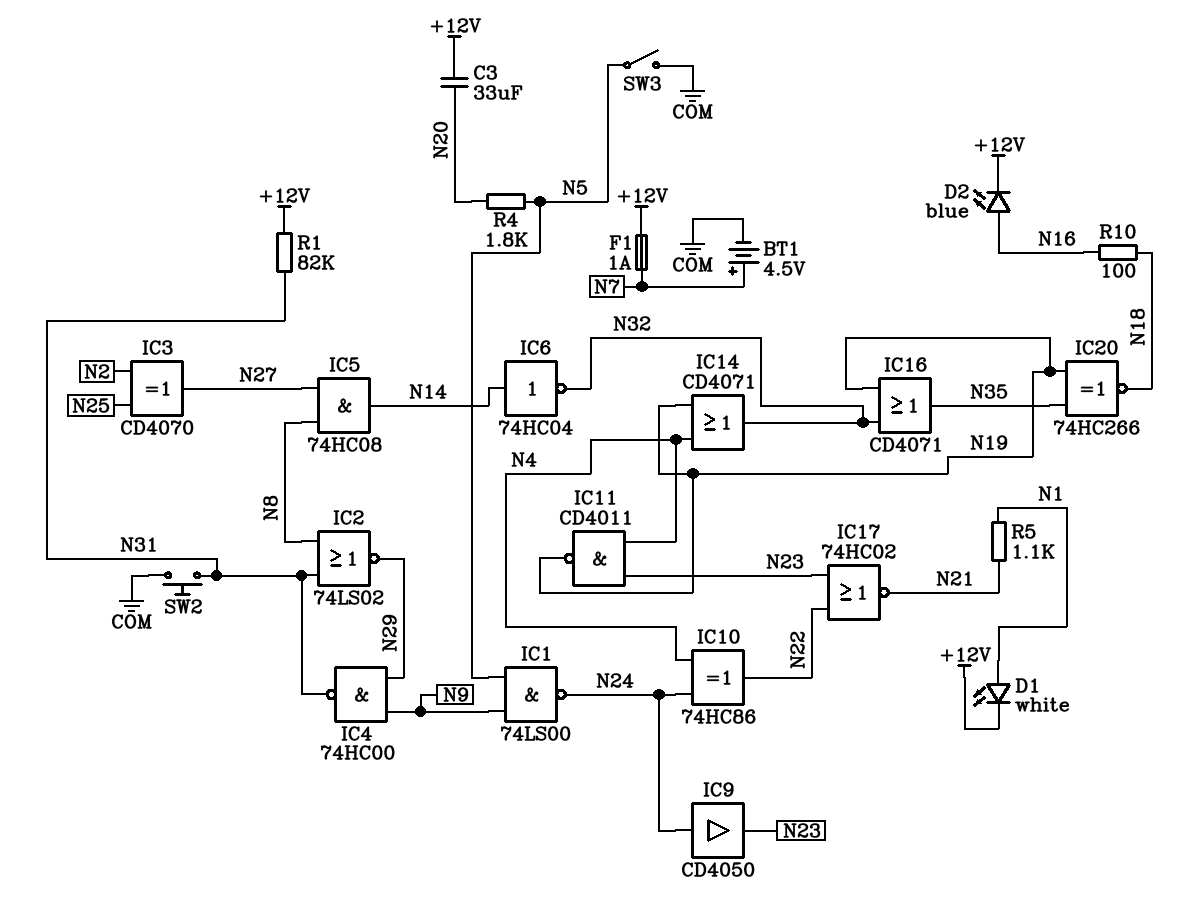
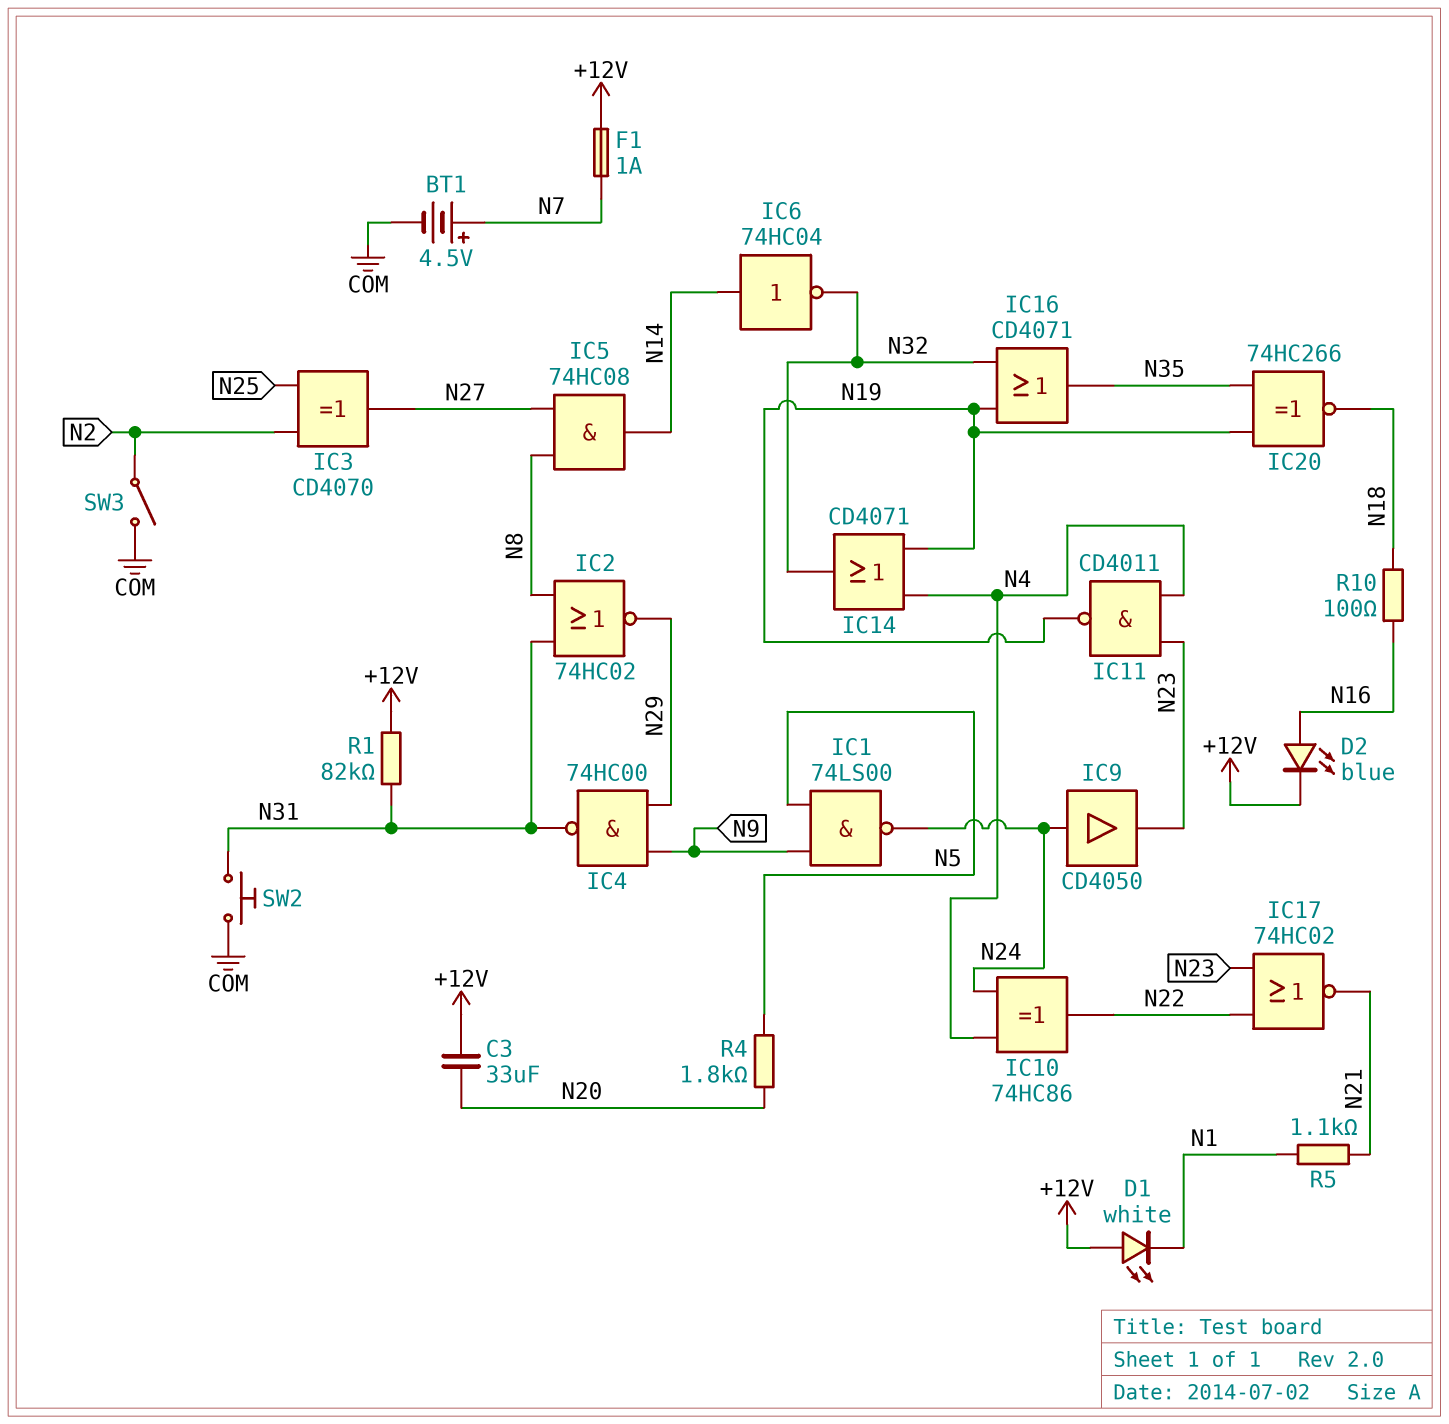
D1: LED white (A N1, K +12V) -> LED white (A +12V, K N1)
IC2: NOR 74LS02 (in N8, in N31, out N29) -> NOR 74HC02 (in N8, in N31, out N29)
SW3: switch (COM, N5) -> switch (COM, N2)

